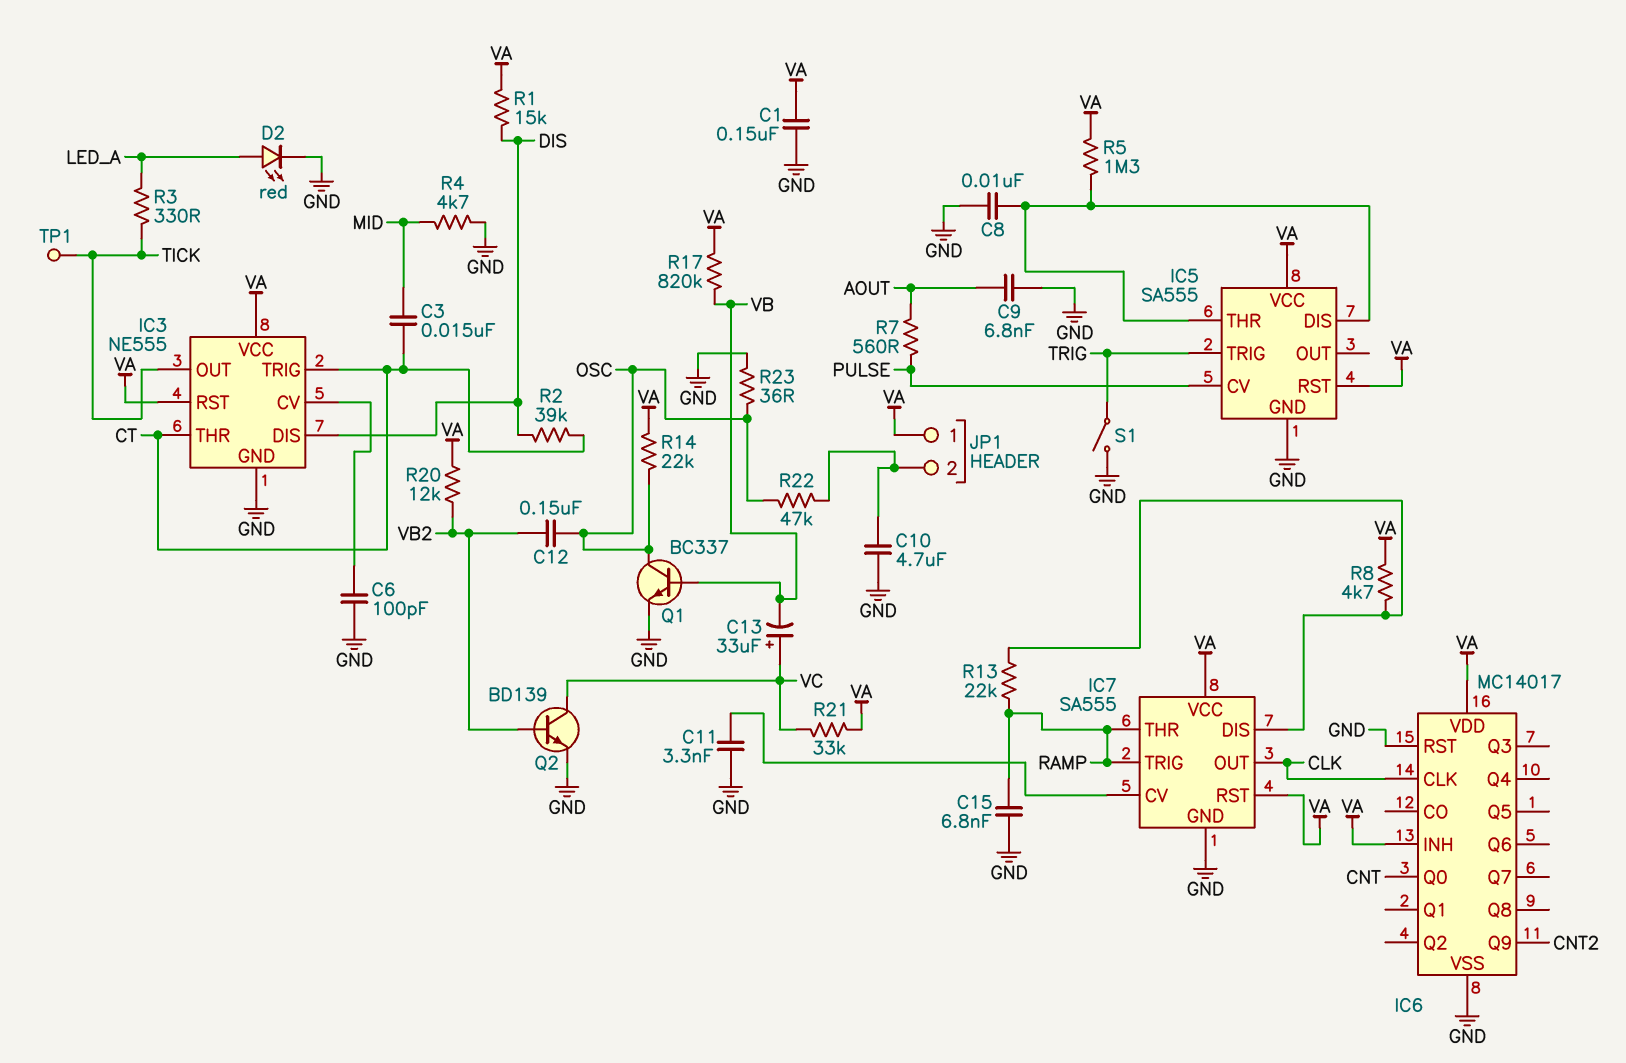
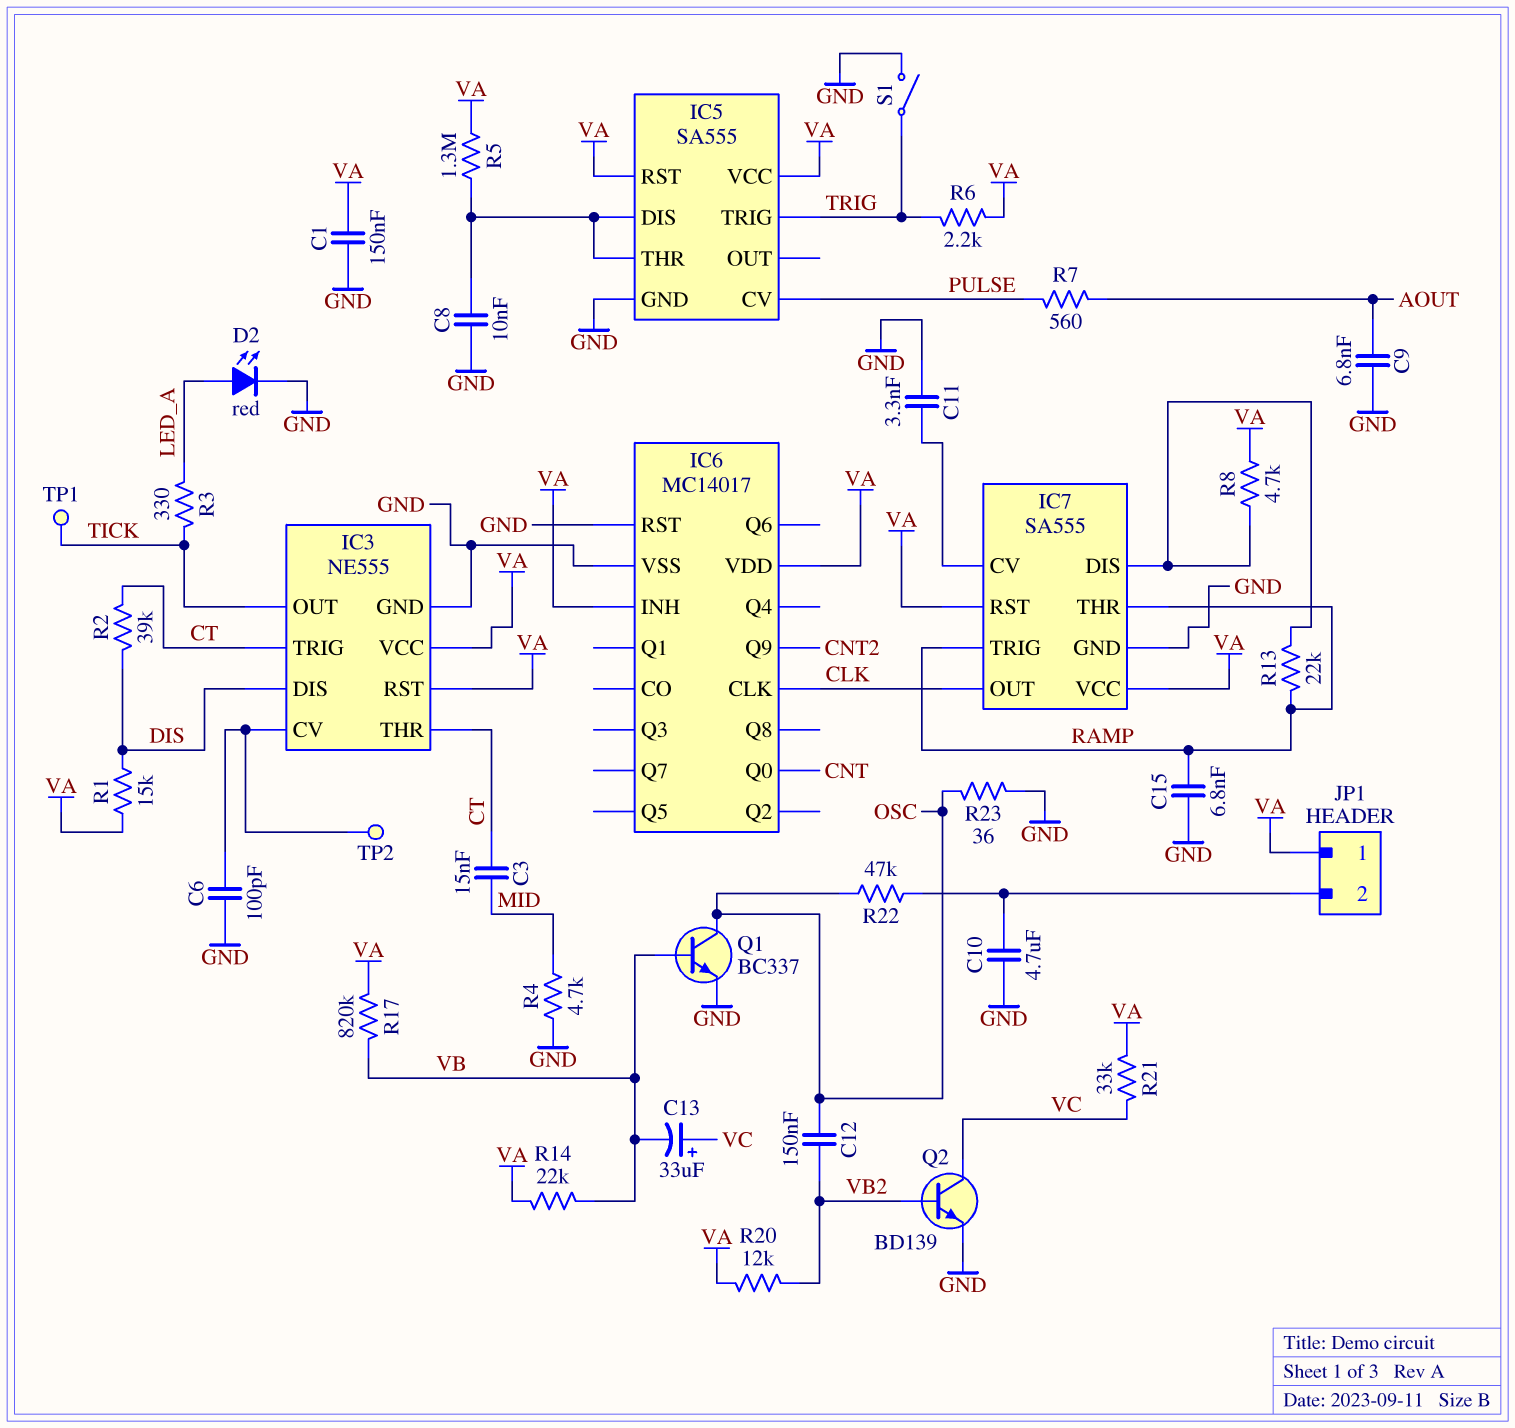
R6: none -> 2.2k (TRIG, VA)
R14: 22k (OSC, VA) -> 22k (VA, VB)
TP2: none -> test point (IC3/CV)

